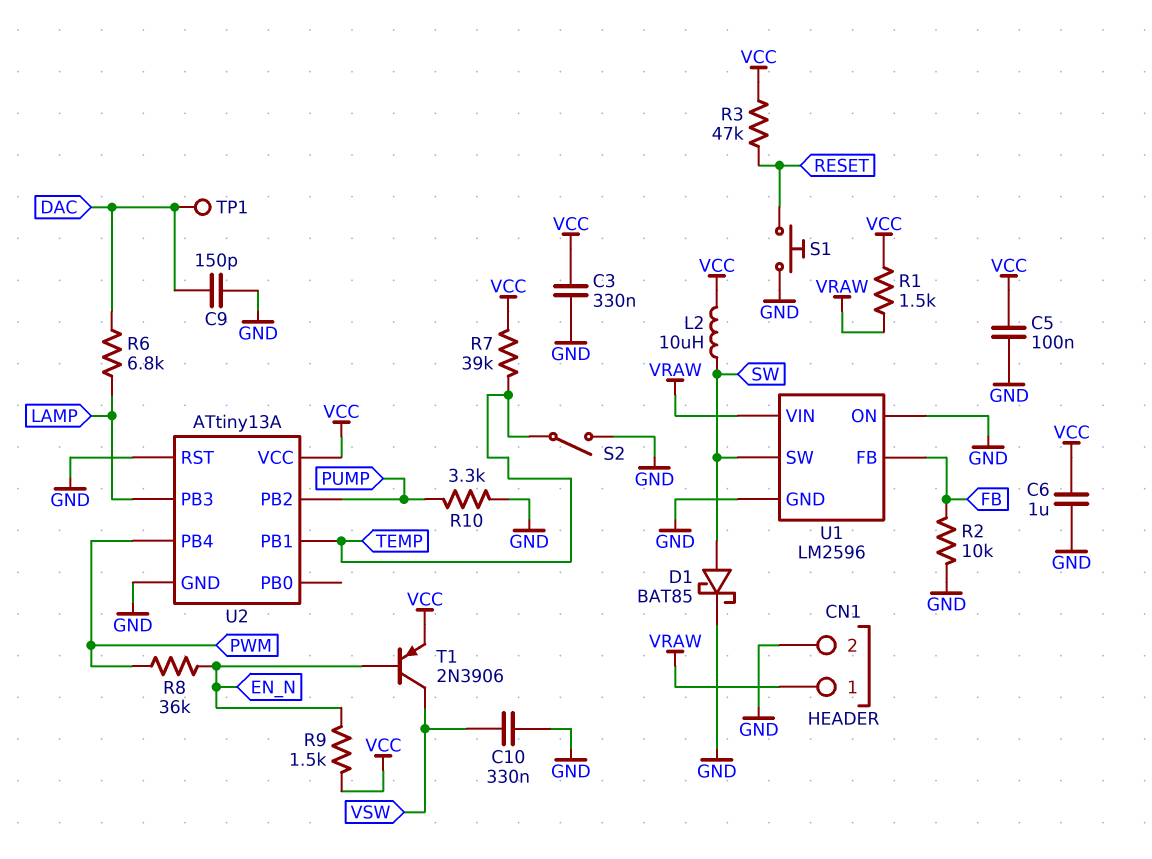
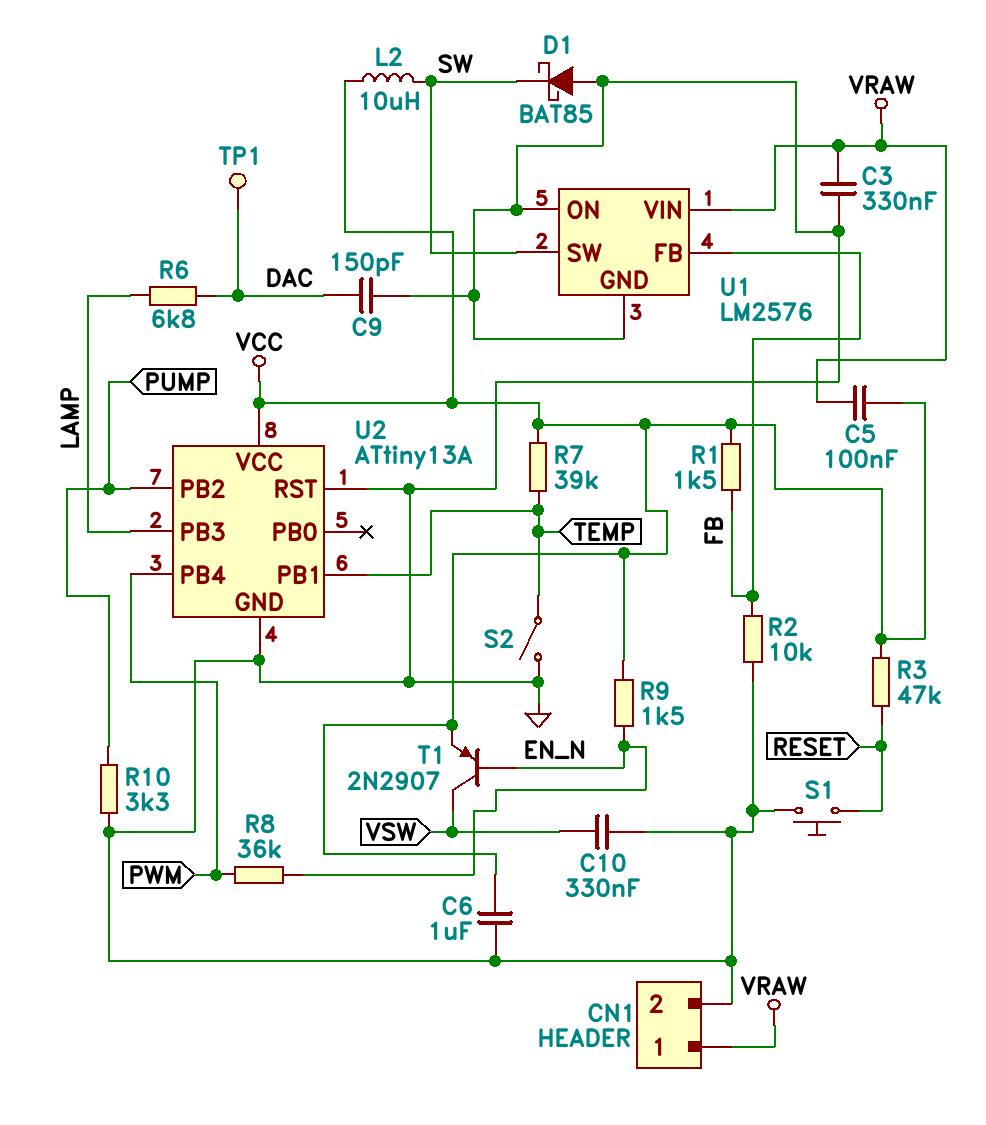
C3: 330nF (GND, VCC) -> 330nF (GND, VRAW)
C5: 100nF (GND, VCC) -> 100nF (VCC, VRAW)
D1: schottky BAT85 (A SW, K GND) -> schottky BAT85 (A GND, K SW)
R1: 1.5k (VCC, VRAW) -> 1.5k (FB, VCC)
T1: PNP 2N3906 (B EN_N, C VSW, E VCC) -> PNP 2N2907 (B EN_N, C VSW, E VCC)
U1: LM2596 -> LM2576

